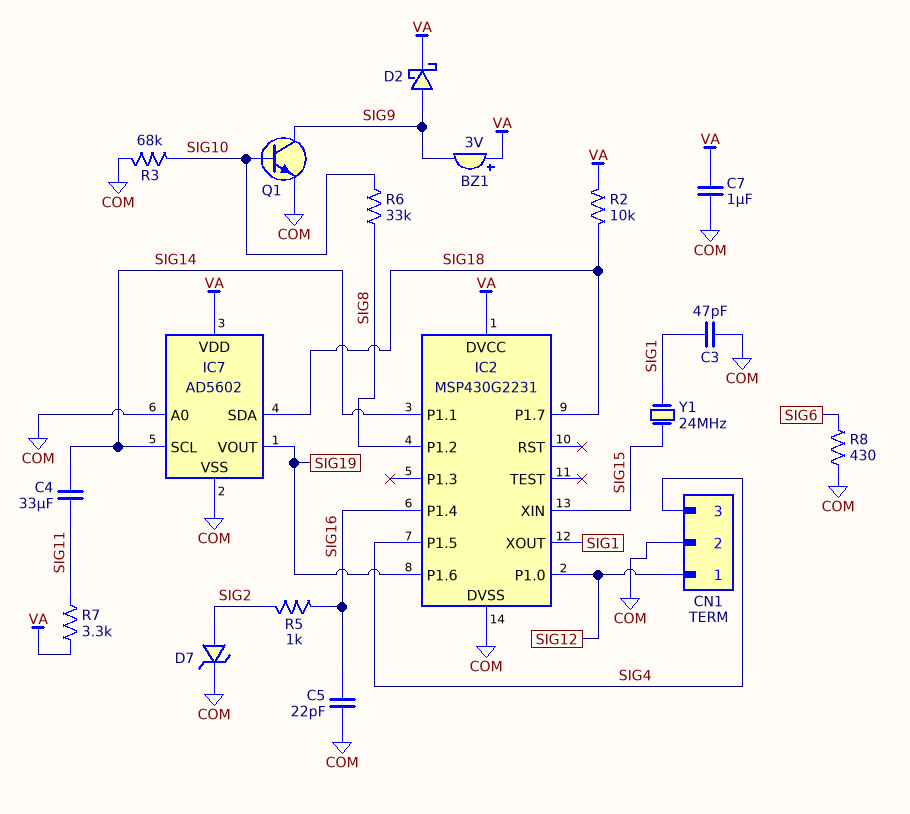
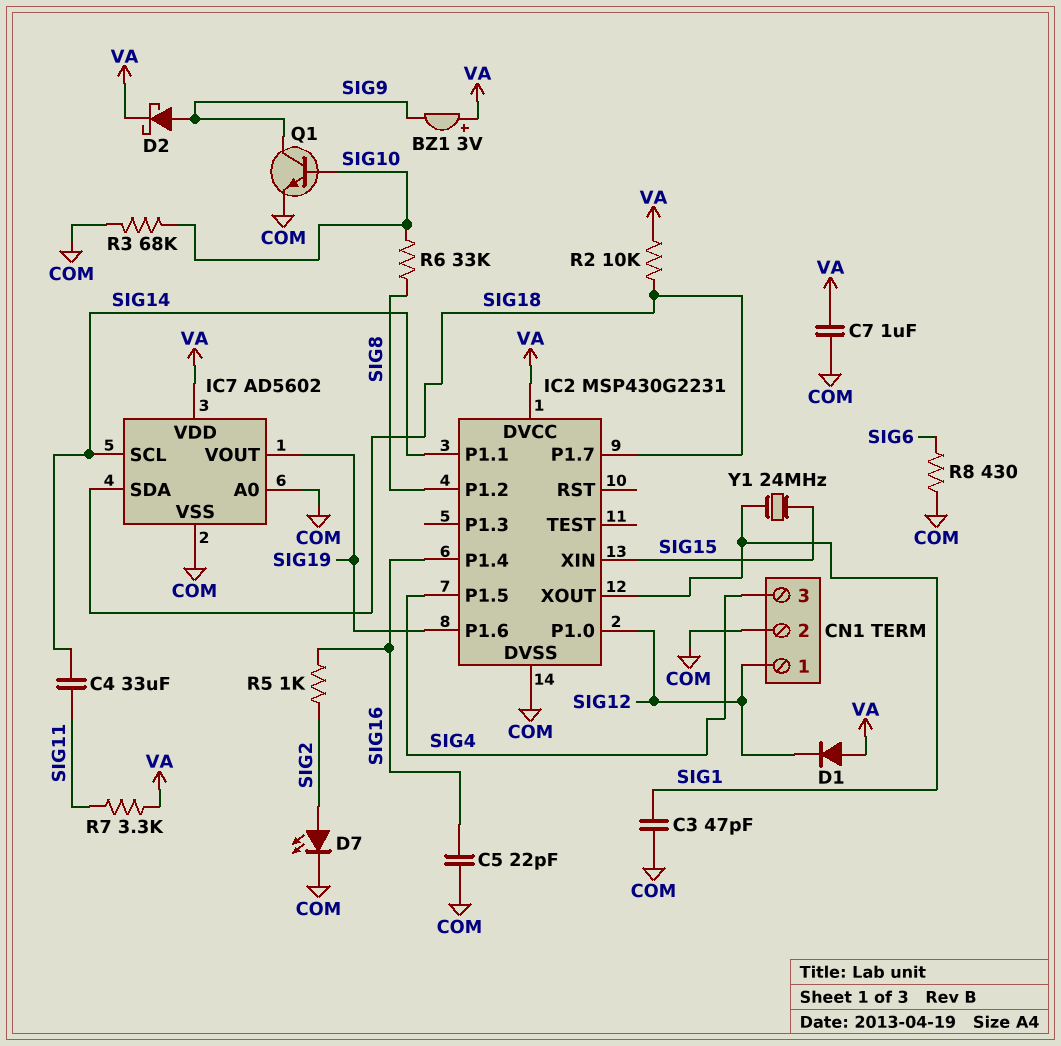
D1: none -> diode (A VA, K SIG12)
D7: zener (A SIG2, K COM) -> LED (A SIG2, K COM)

